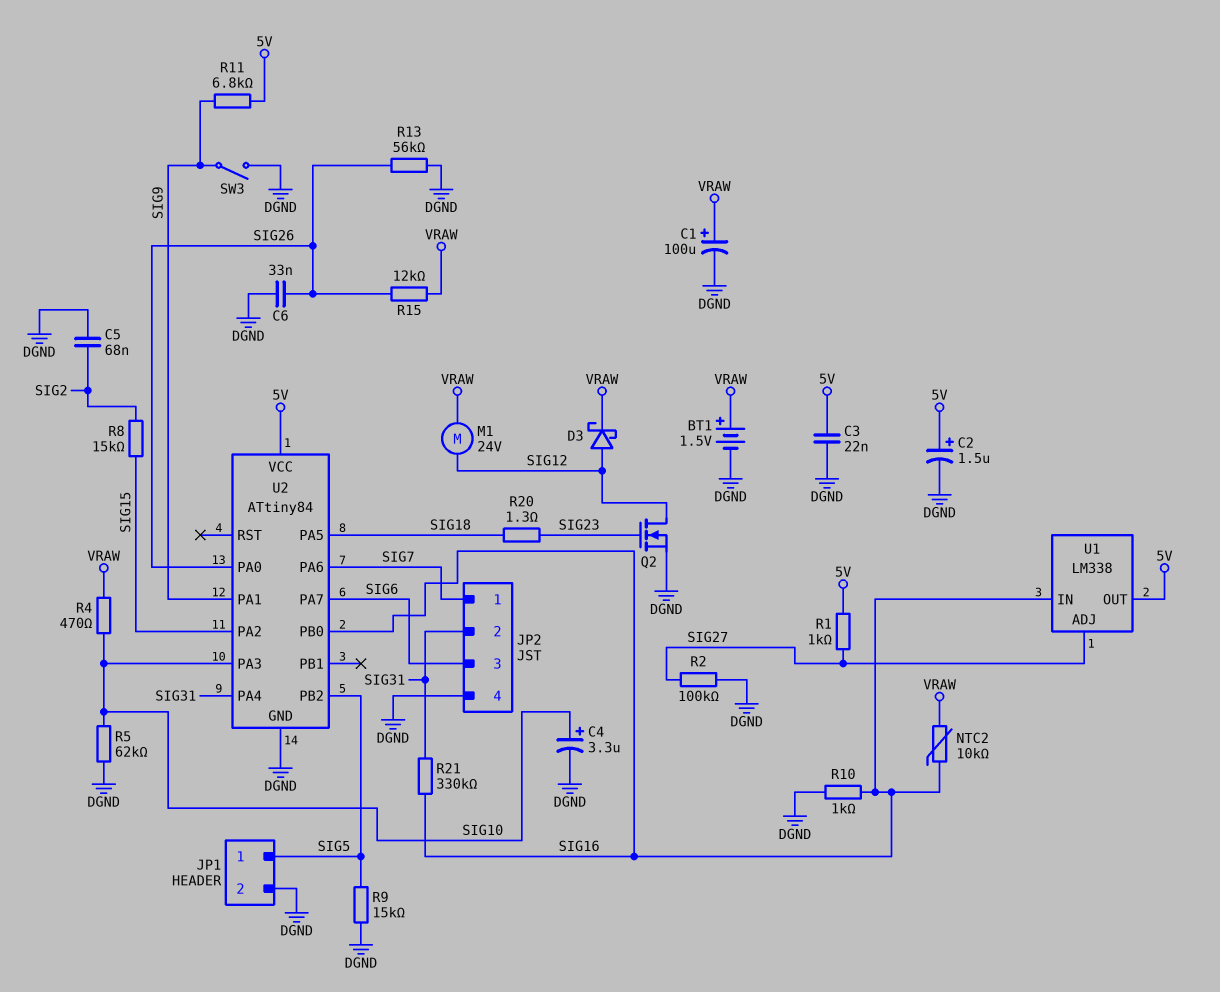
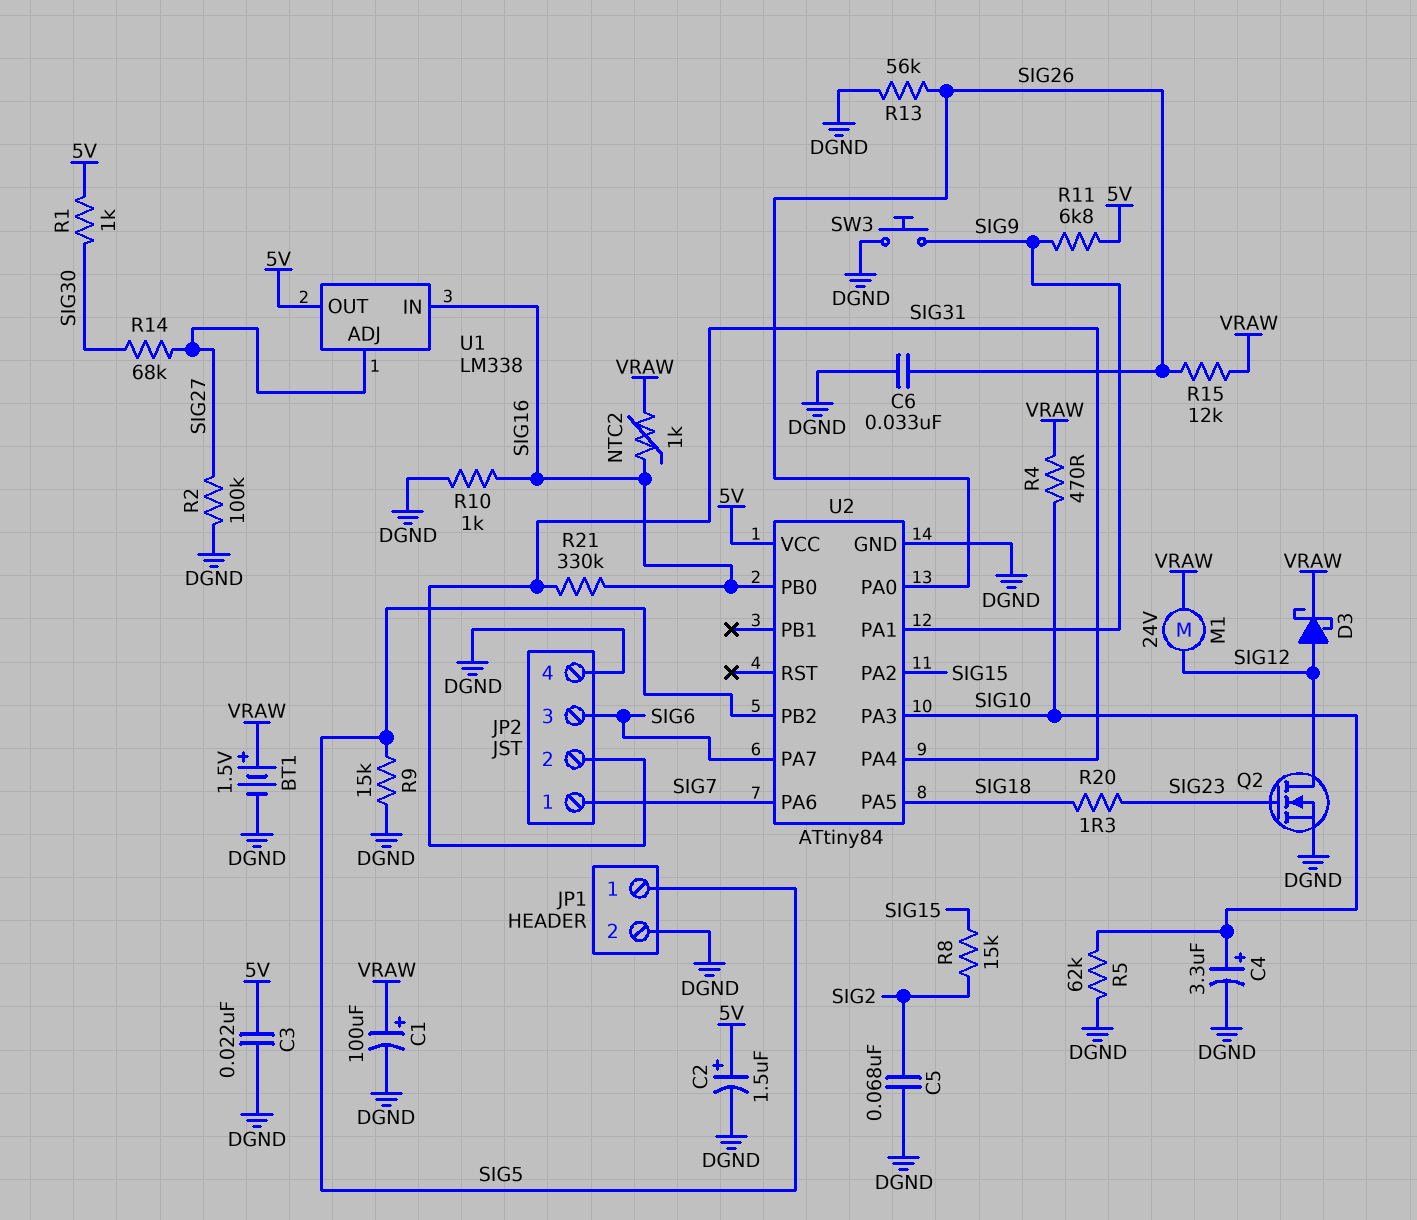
NTC2: 10k (SIG16, VRAW) -> 1k (SIG16, VRAW)
R1: 1k (5V, SIG27) -> 1k (5V, SIG30)
R14: none -> 68k (SIG27, SIG30)
SW3: switch (DGND, SIG9) -> button (DGND, SIG9)

